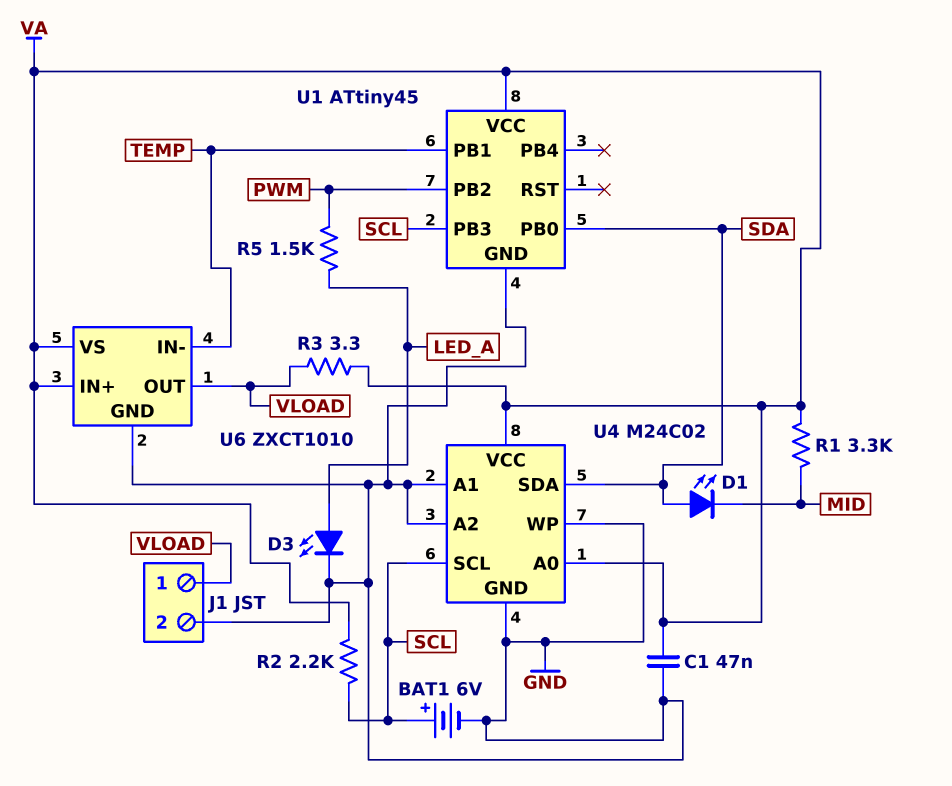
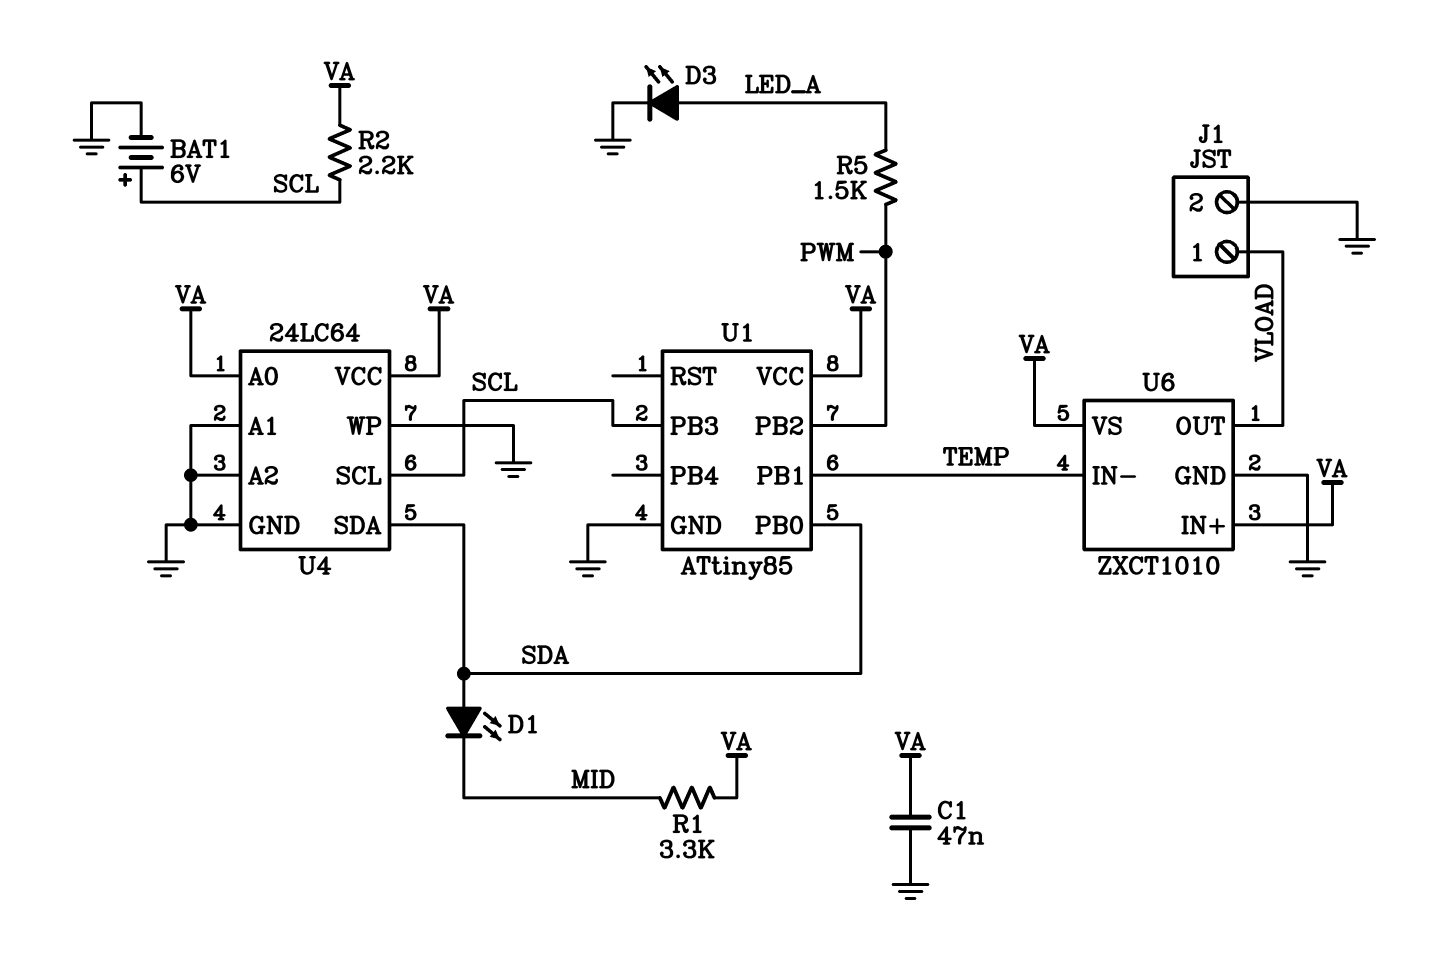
R3: 3.3 (VA, VLOAD) -> none
U1: ATtiny45 -> ATtiny85
U4: M24C02 -> 24LC64

